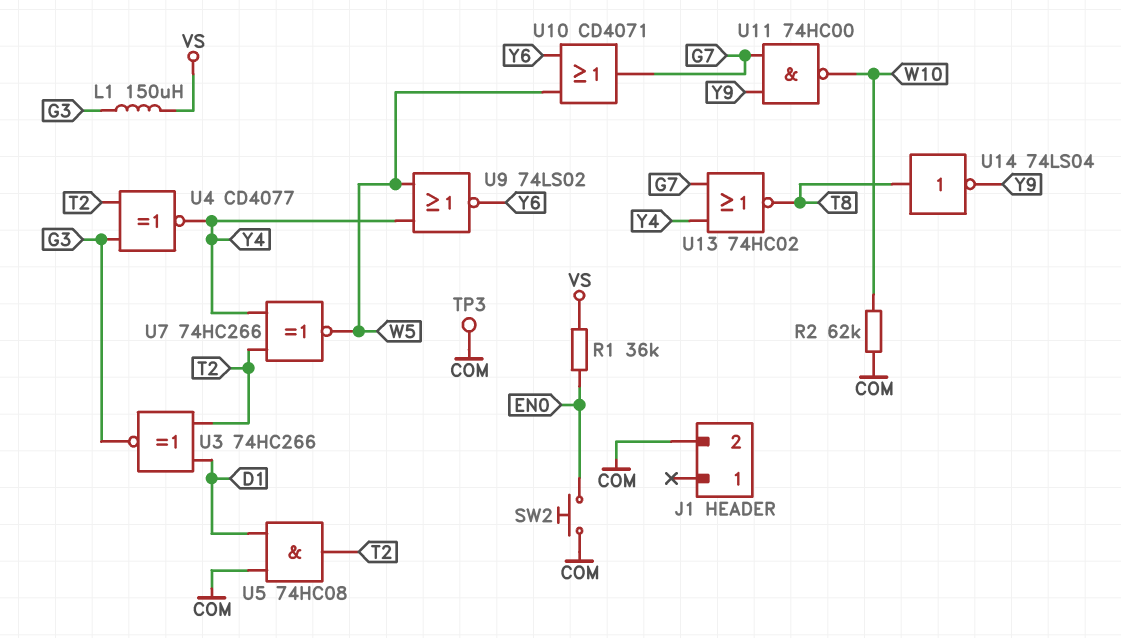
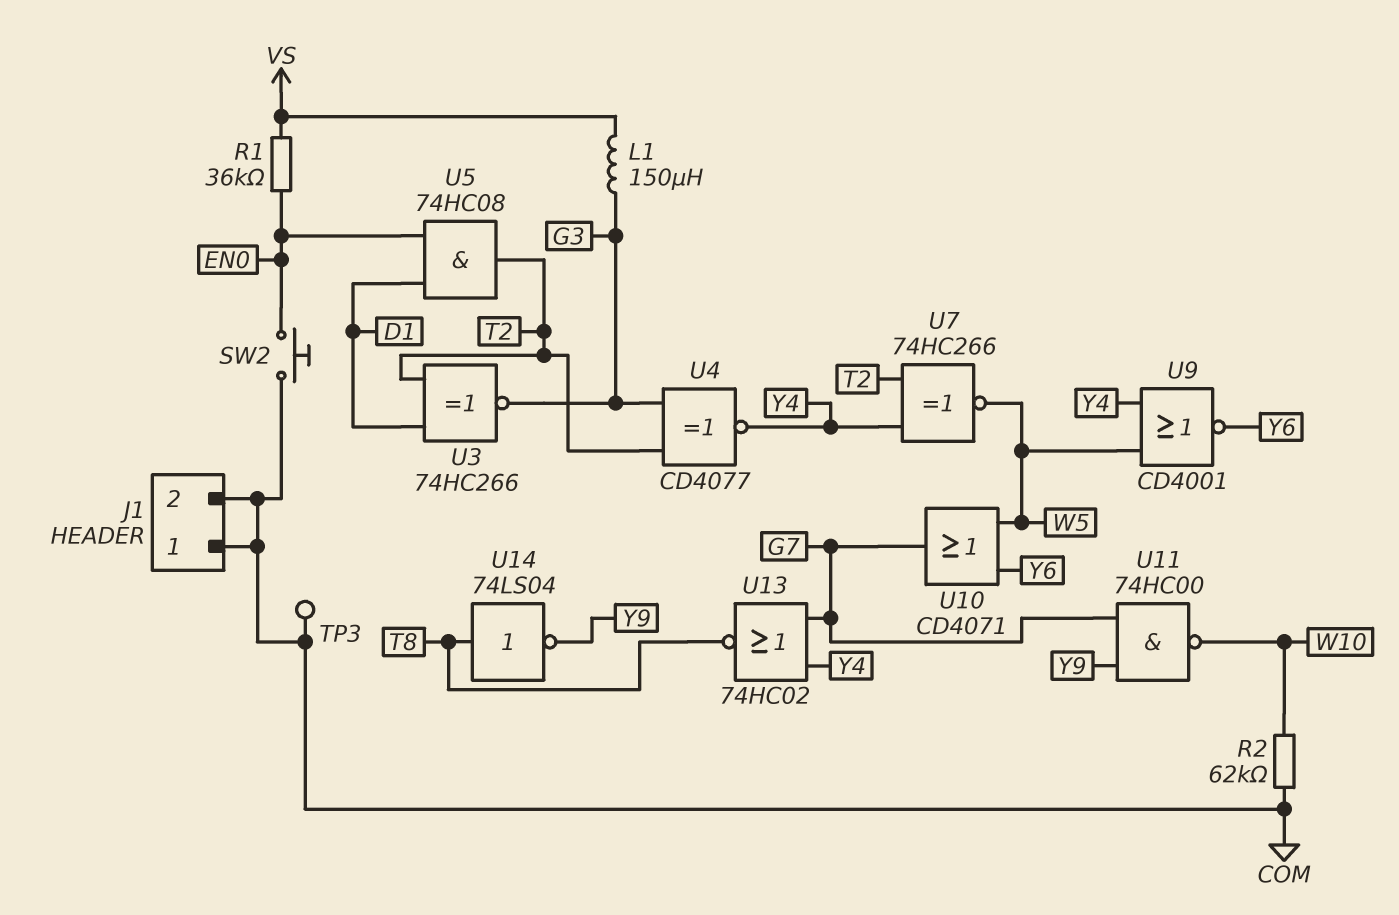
J1 pin 1: none -> COM
U5: AND 74HC08 (in COM, in D1, out T2) -> AND 74HC08 (in D1, in EN0, out T2)
U9: NOR 74LS02 (in W5, in Y4, out Y6) -> NOR CD4001 (in W5, in Y4, out Y6)

